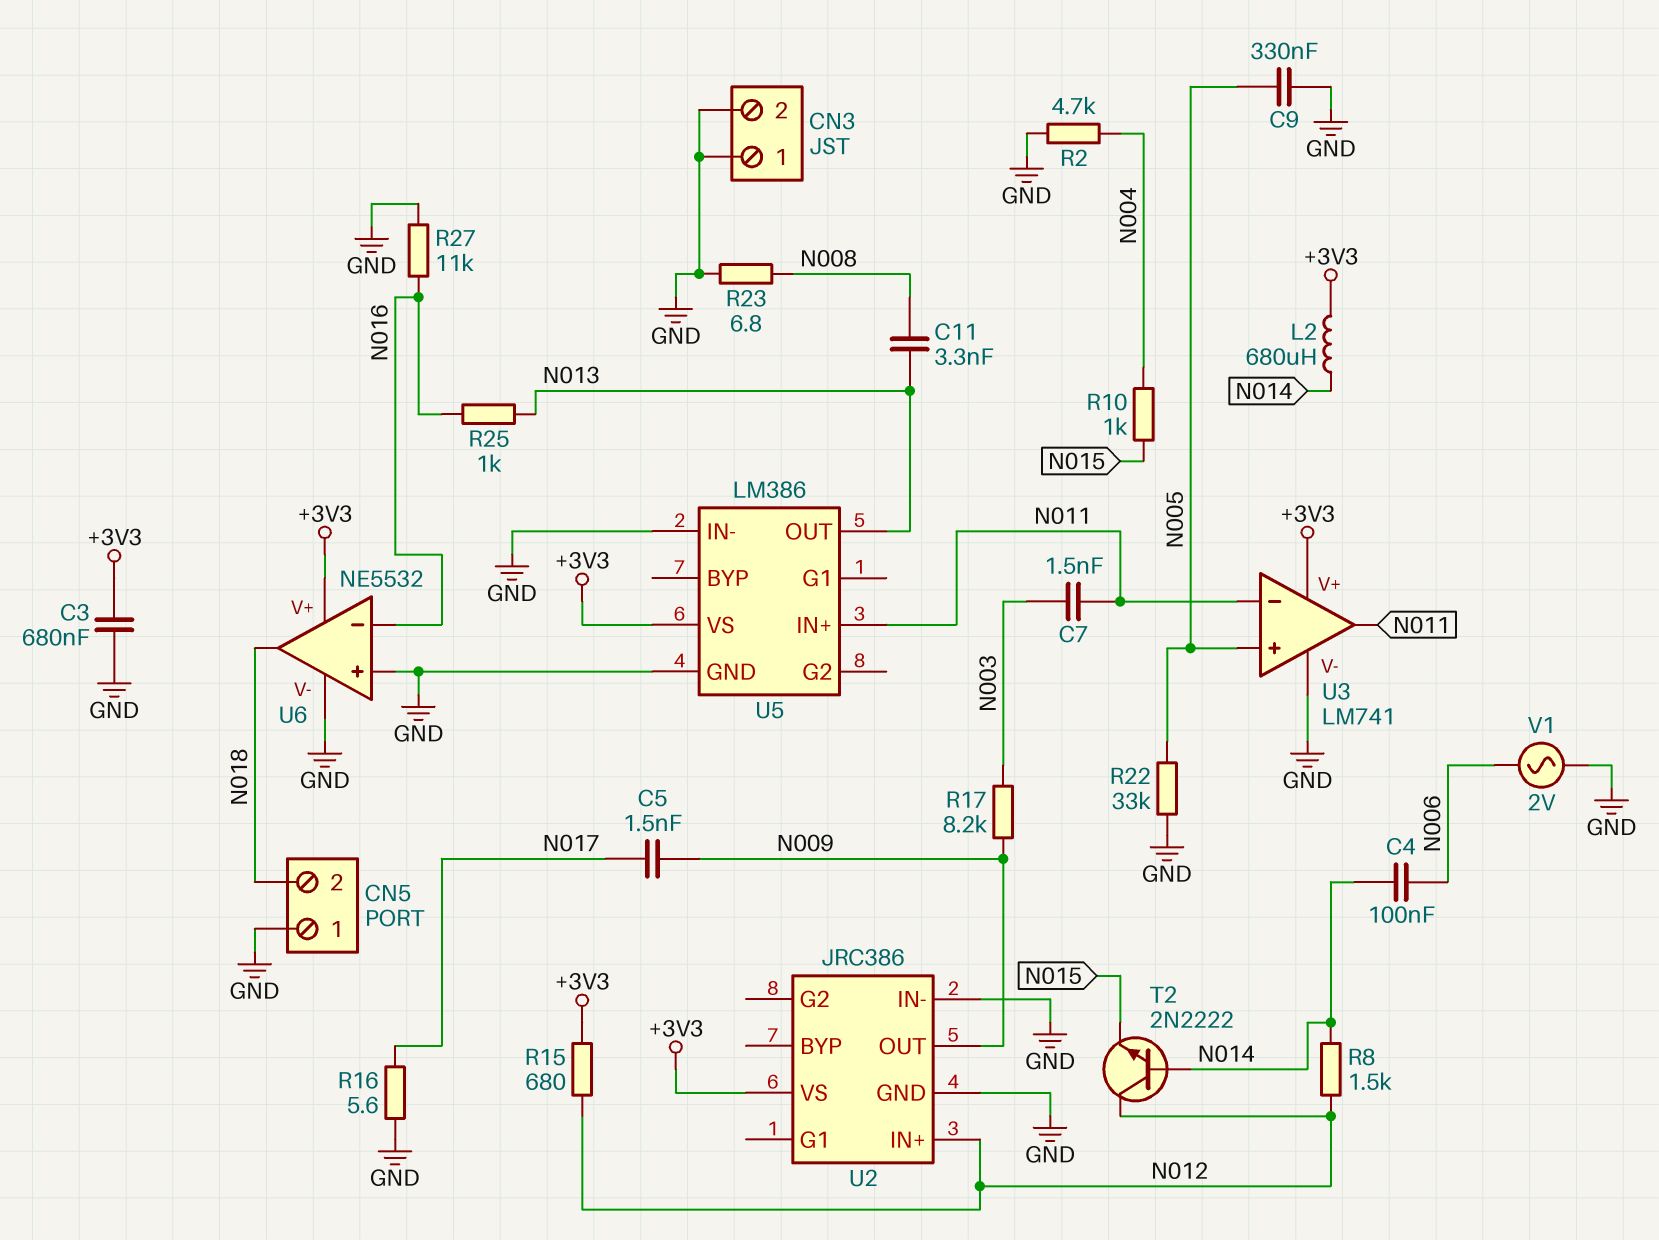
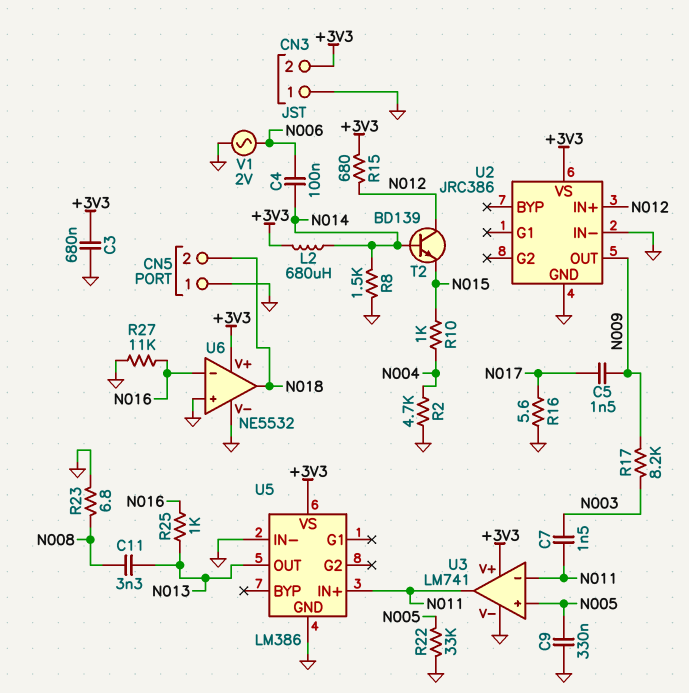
CN3 pin 2: GND -> +3V3
R8: 1.5k (N012, N014) -> 1.5k (GND, N014)
T2: NPN 2N2222 (B N014, C N012, E N015) -> NPN BD139 (B N014, C N012, E N015)

